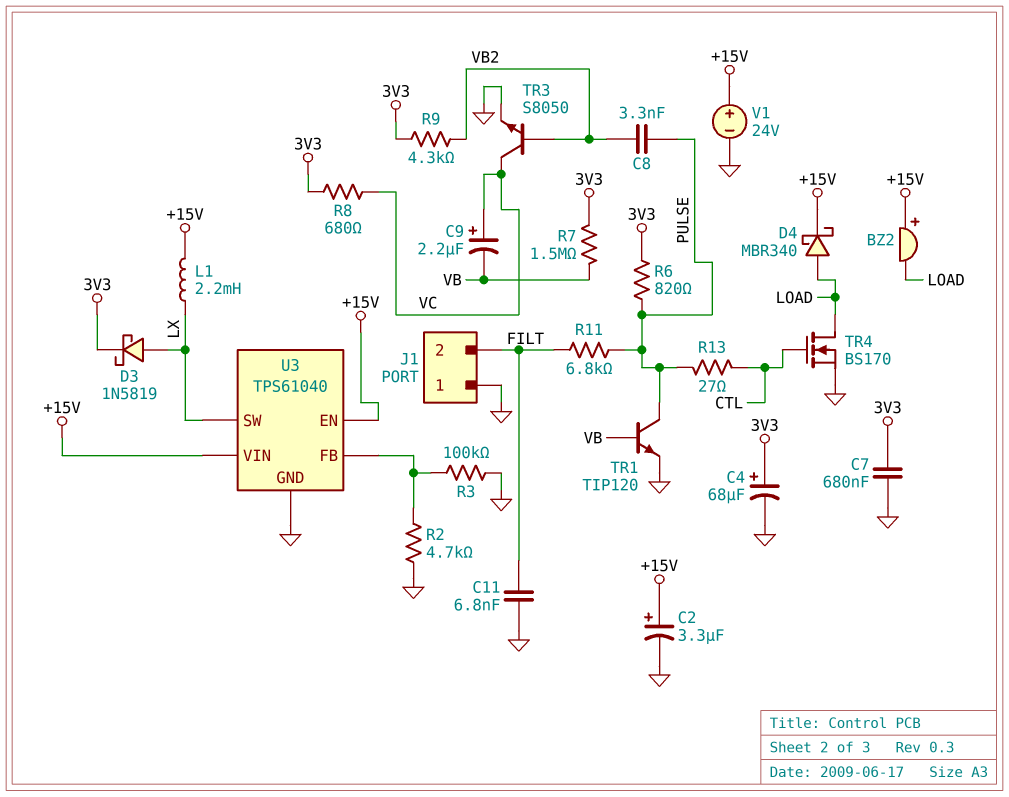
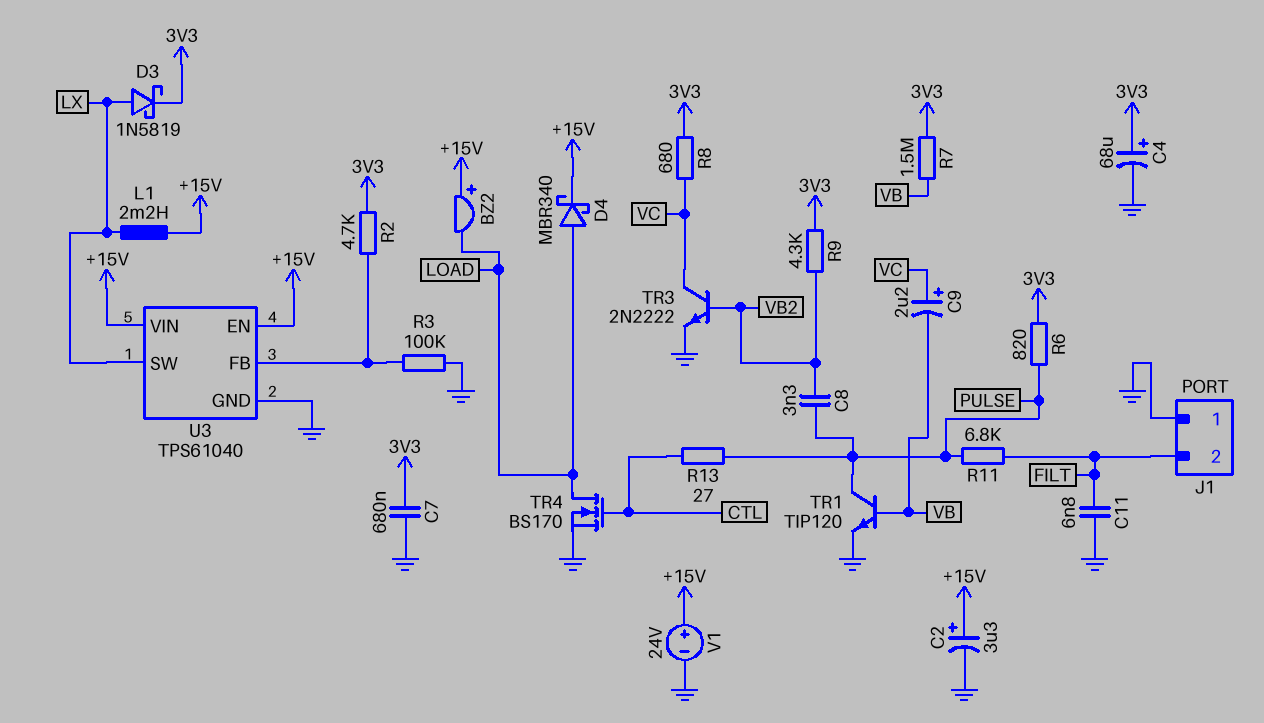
R2: 4.7k (GND, U3/FB) -> 4.7k (3V3, U3/FB)
TR3: NPN S8050 (B VB2, C VC, E GND) -> NPN 2N2222 (B VB2, C VC, E GND)

